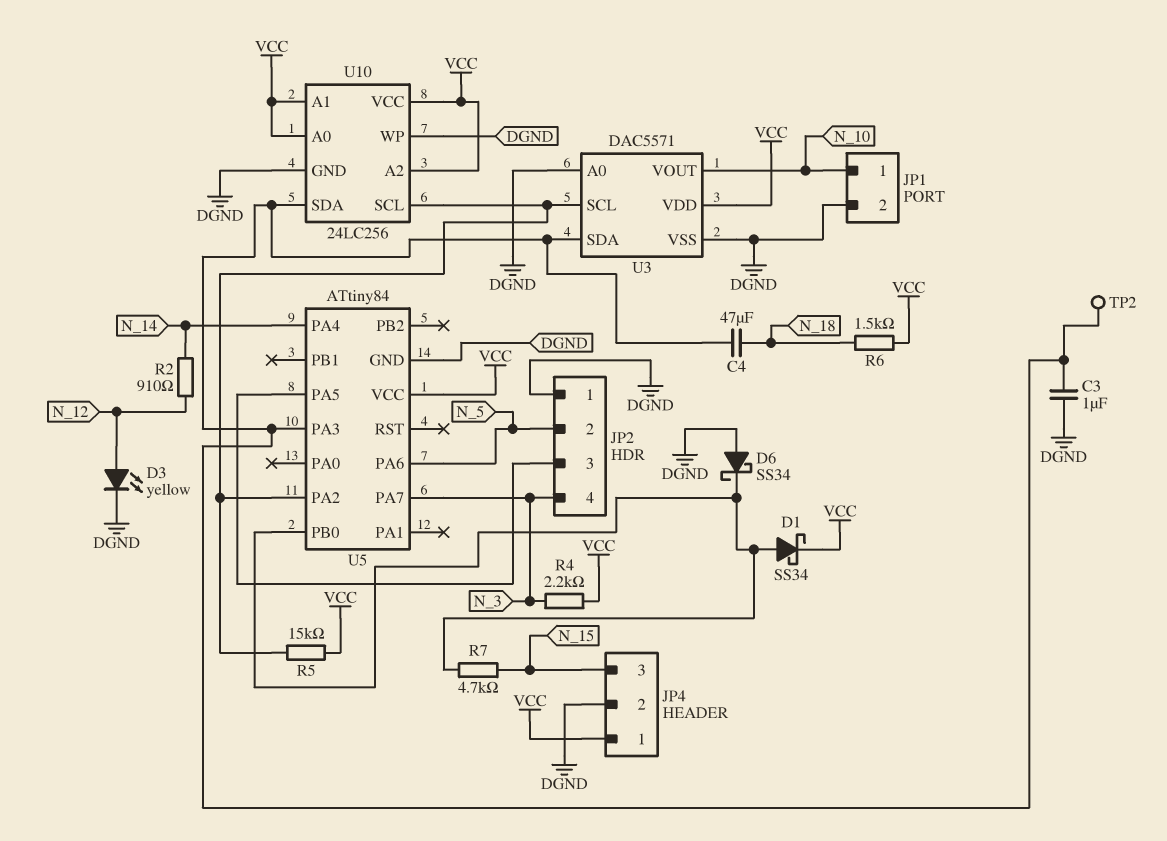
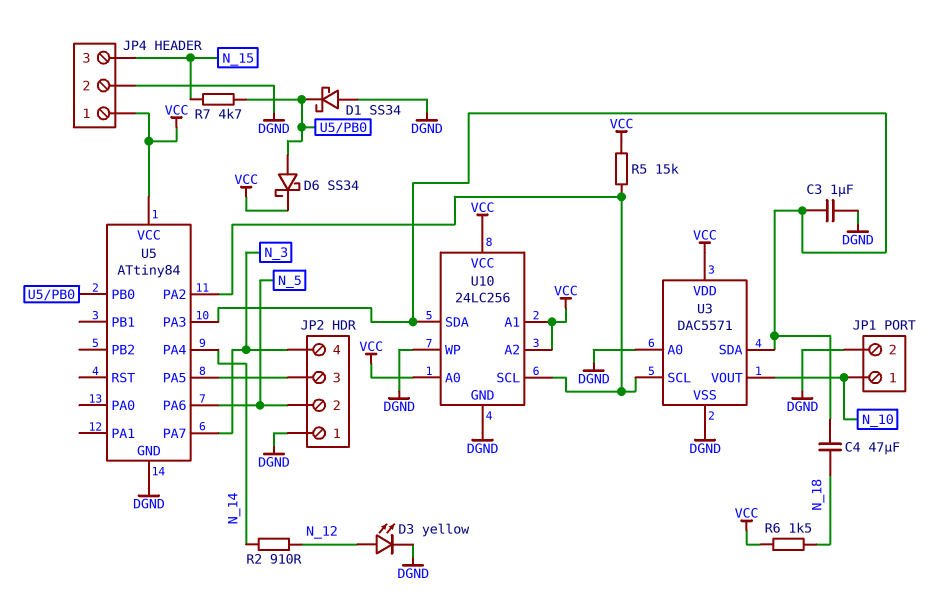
D1: schottky SS34 (A U5/PB0, K VCC) -> schottky SS34 (A DGND, K U5/PB0)
D6: schottky SS34 (A DGND, K U5/PB0) -> schottky SS34 (A U5/PB0, K VCC)
R4: 2.2k (N_3, VCC) -> none
TP2: test point (U3/SDA) -> none

